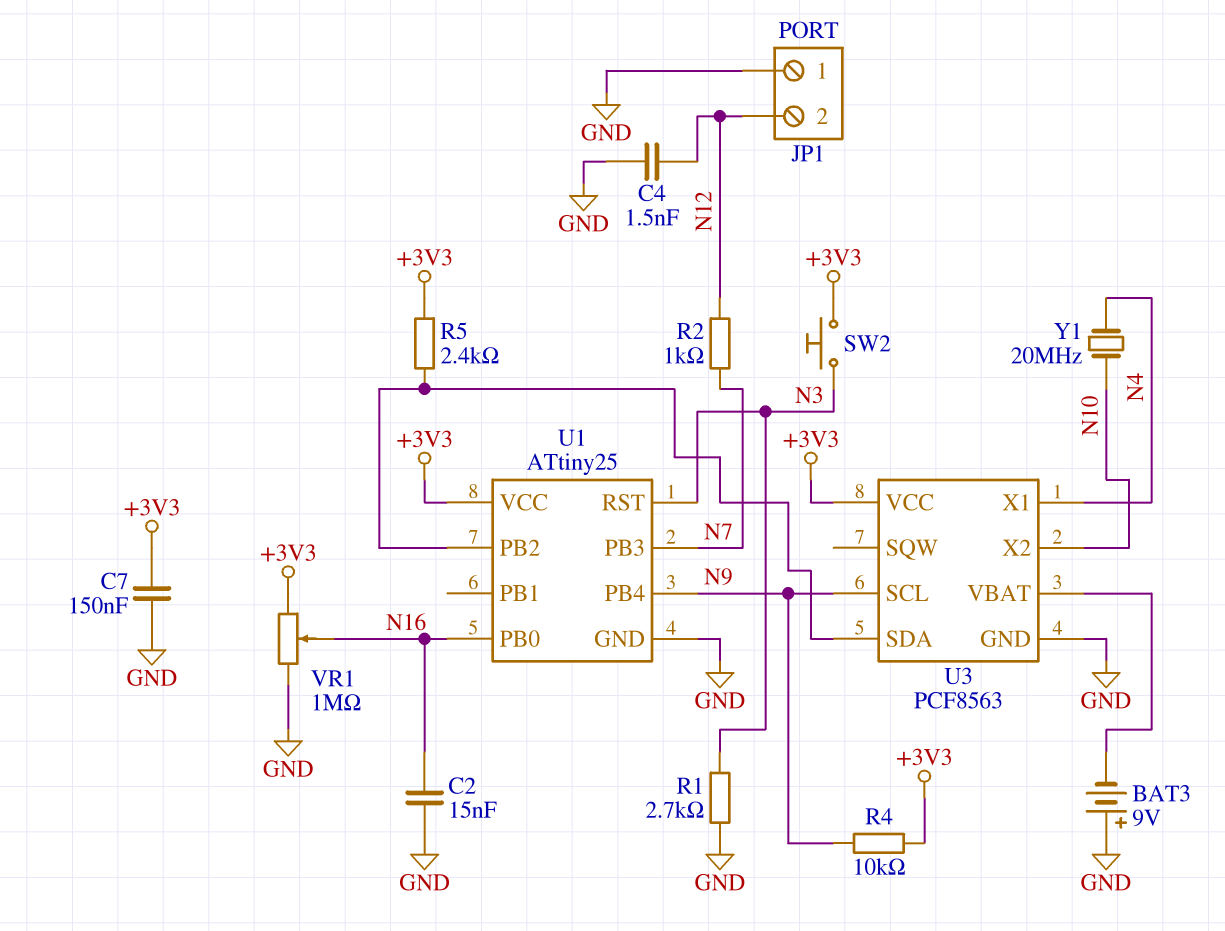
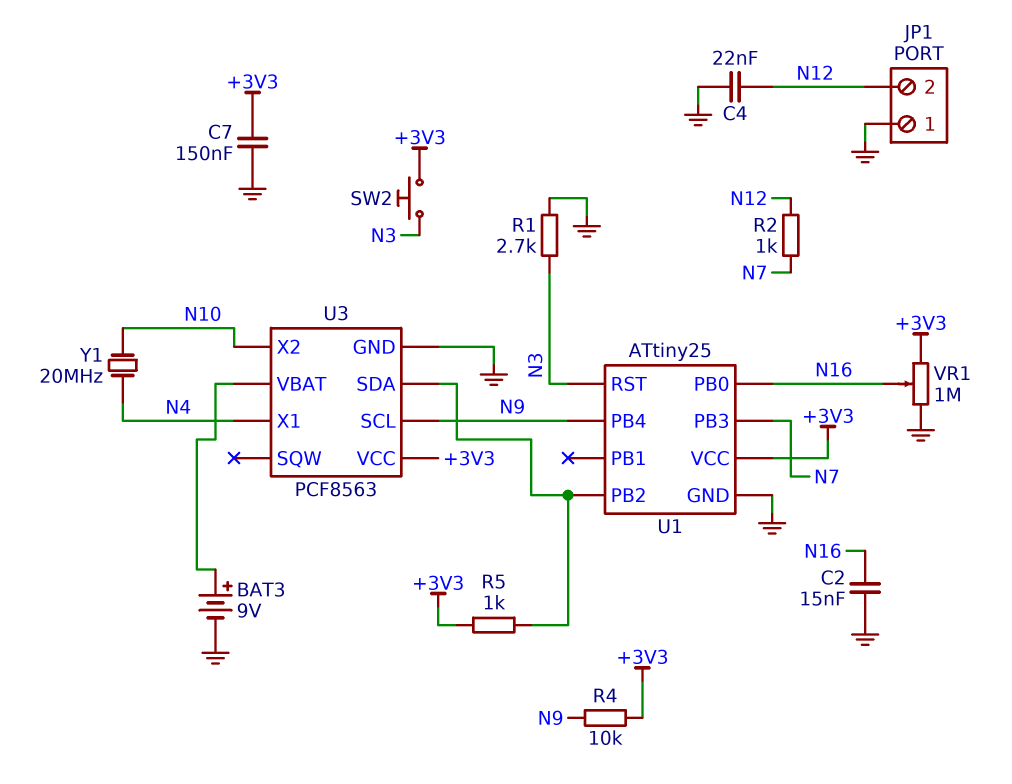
BAT3: 9V (plus GND, minus U3/VBAT) -> 9V (plus U3/VBAT, minus GND)
C4: 1.5nF (GND, N12) -> 22nF (GND, N12)
R5: 2.4k (+3V3, U1/PB2) -> 1k (+3V3, U1/PB2)

